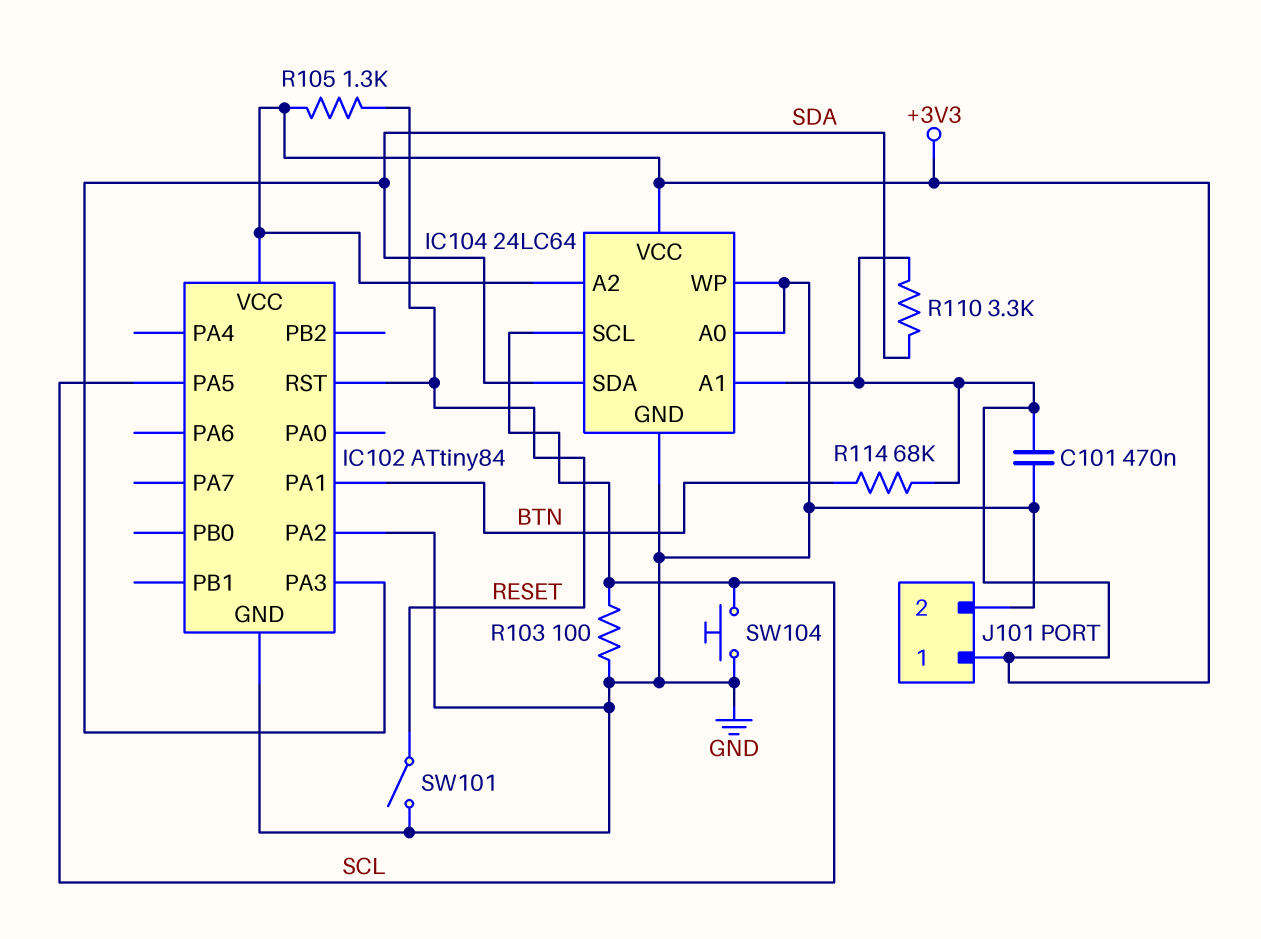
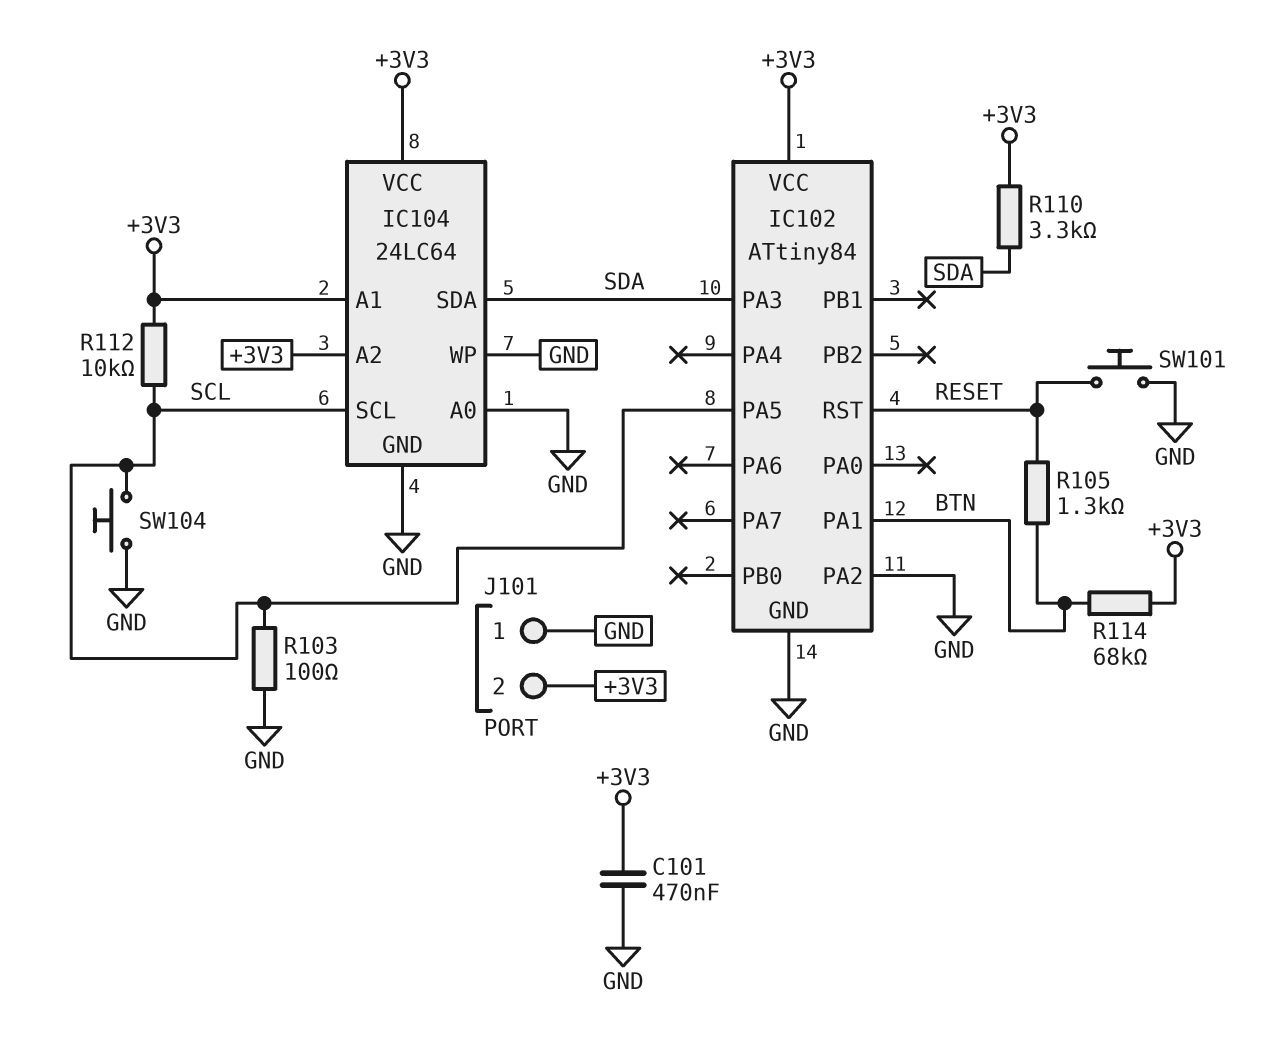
J101 pin 1: +3V3 -> GND
J101 pin 2: GND -> +3V3
R105: 1.3k (+3V3, RESET) -> 1.3k (BTN, RESET)
R112: none -> 10k (+3V3, SCL)
SW101: switch (GND, RESET) -> button (GND, RESET)

